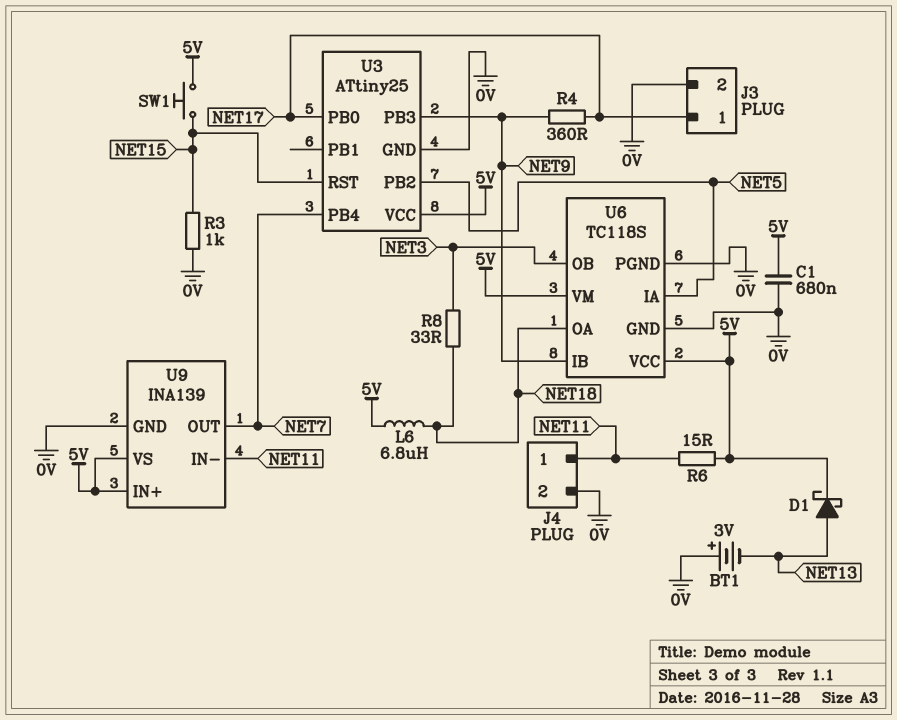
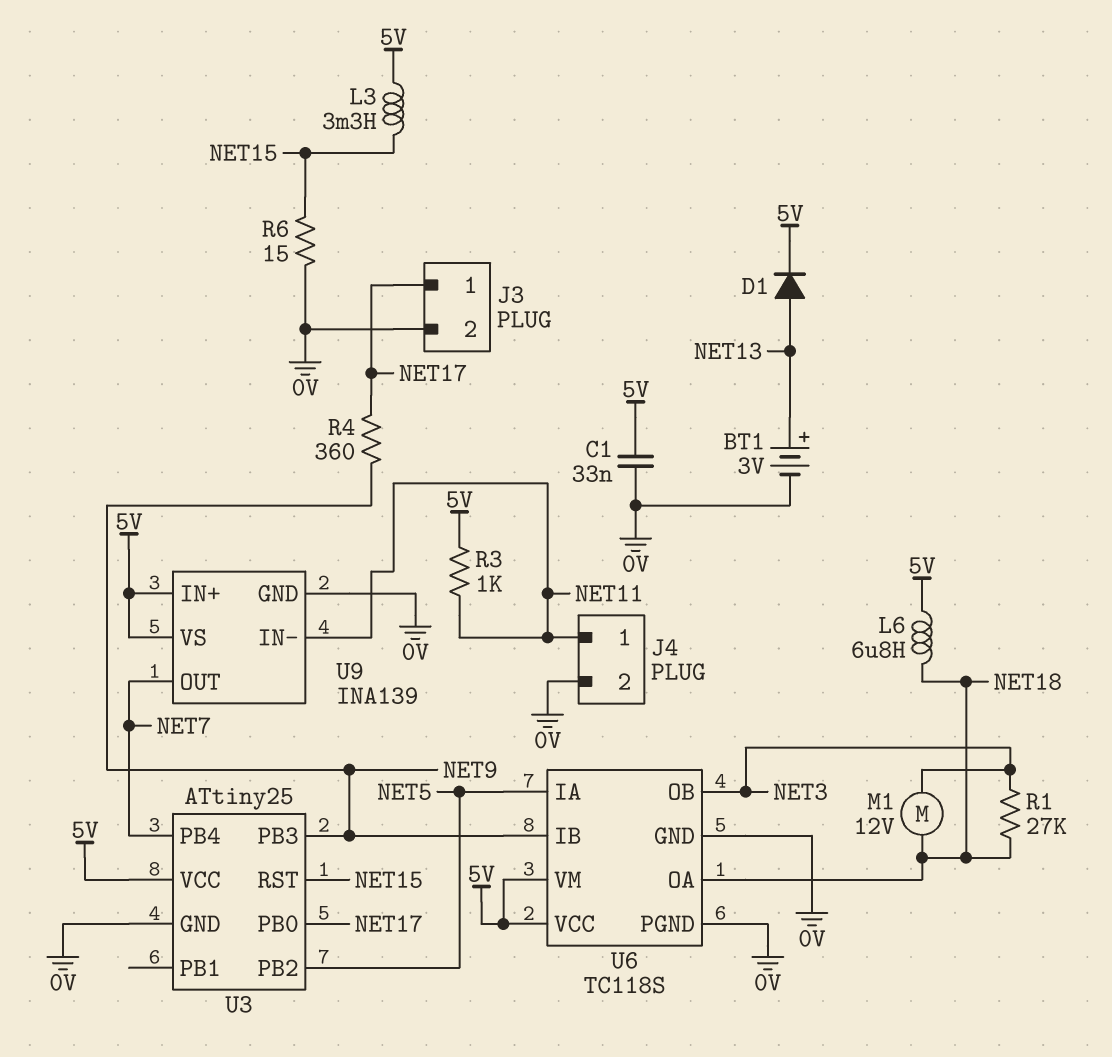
BT1: 3V (plus 0V, minus NET13) -> 3V (plus NET13, minus 0V)
C1: 680nF (0V, 5V) -> 33nF (0V, 5V)
D1: schottky (A NET13, K 5V) -> diode (A NET13, K 5V)
L3: none -> 3.3mH (5V, NET15)
M1: none -> motor 12V (NET3, NET18)
R1: none -> 27k (NET3, NET18)
R3: 1k (0V, NET15) -> 1k (5V, NET11)
R6: 15 (5V, NET11) -> 15 (0V, NET15)
R8: 33 (NET3, NET18) -> none
SW1: button (5V, NET15) -> none

